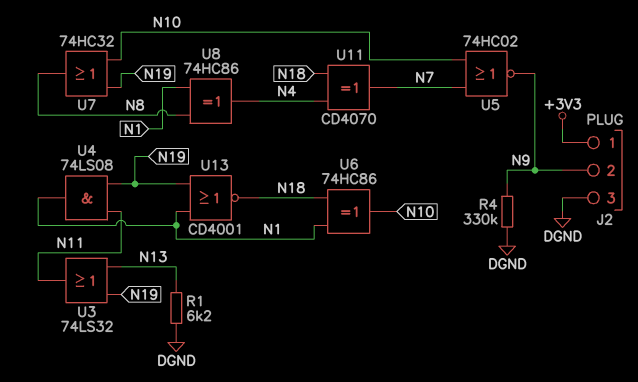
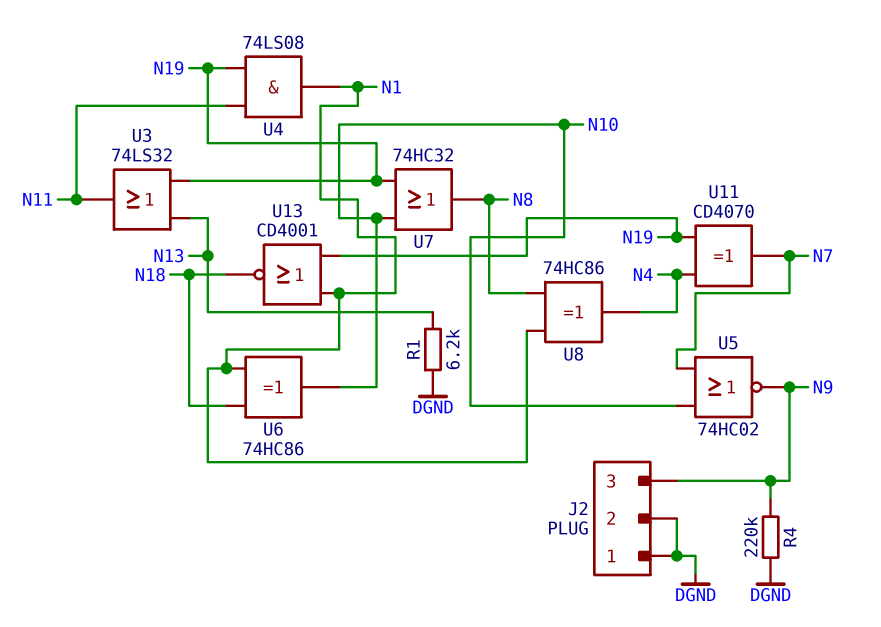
J2 pin 1: +3V3 -> DGND
J2 pin 2: N9 -> DGND
J2 pin 3: DGND -> N9
R4: 330k (DGND, N9) -> 220k (DGND, N9)
U11: XOR CD4070 (in N4, in N18, out N7) -> XOR CD4070 (in N4, in N19, out N7)

